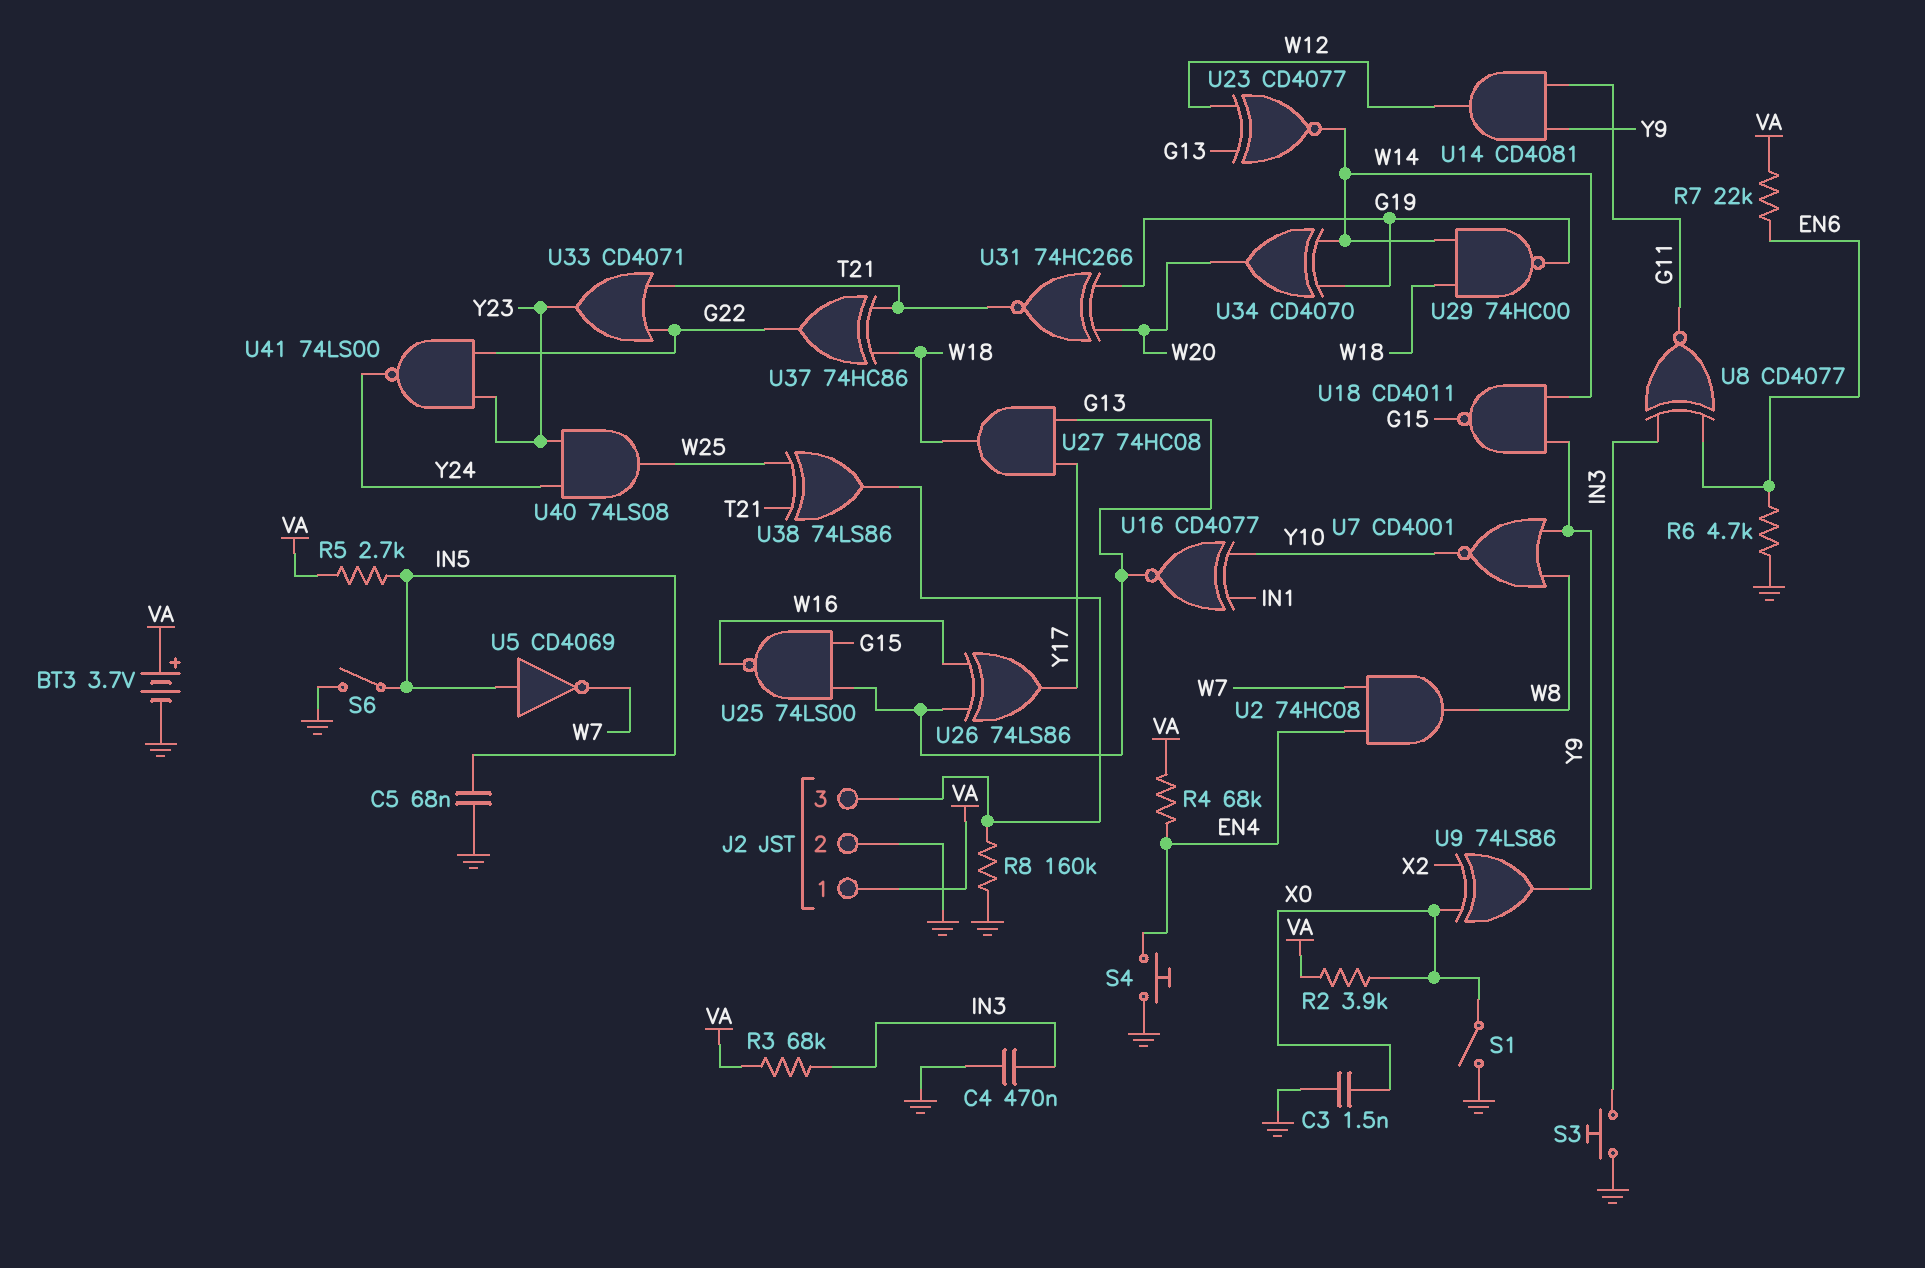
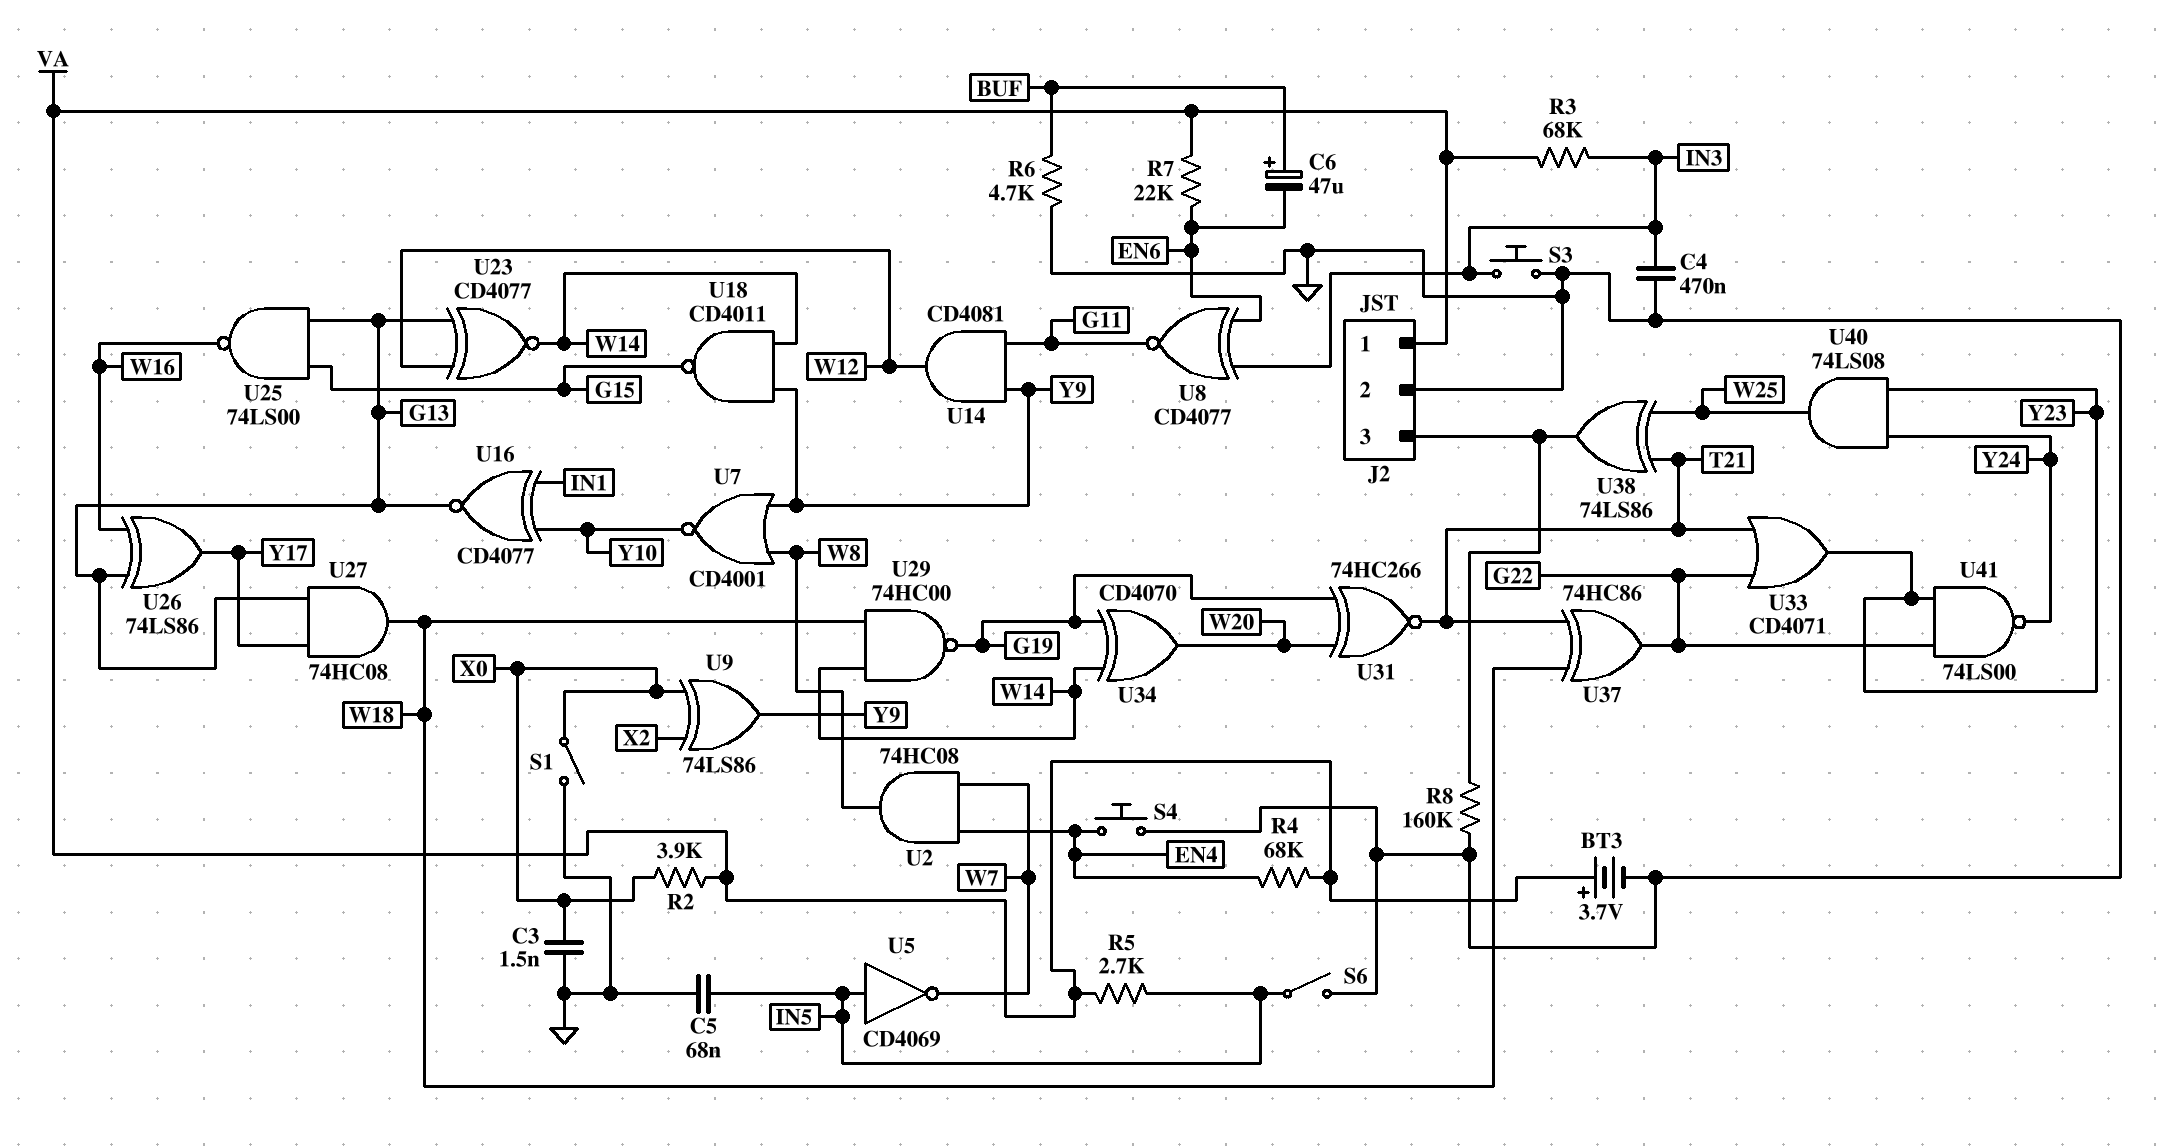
C6: none -> 47uF (plus BUF, minus EN6)
R6: 4.7k (EN6, GND) -> 4.7k (BUF, GND)

